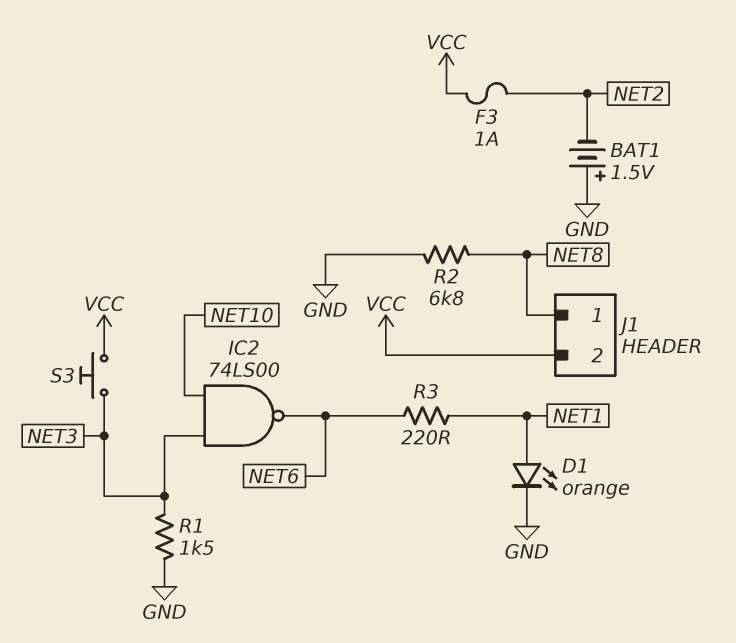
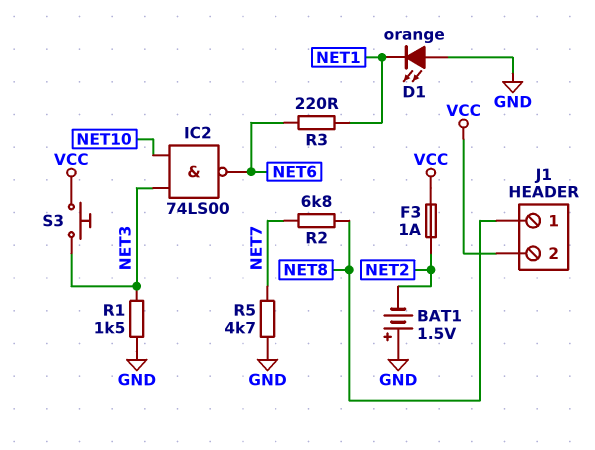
D1: LED orange (A NET1, K GND) -> LED orange (A GND, K NET1)
R2: 6.8k (GND, NET8) -> 6.8k (NET7, NET8)
R5: none -> 4.7k (GND, NET7)

